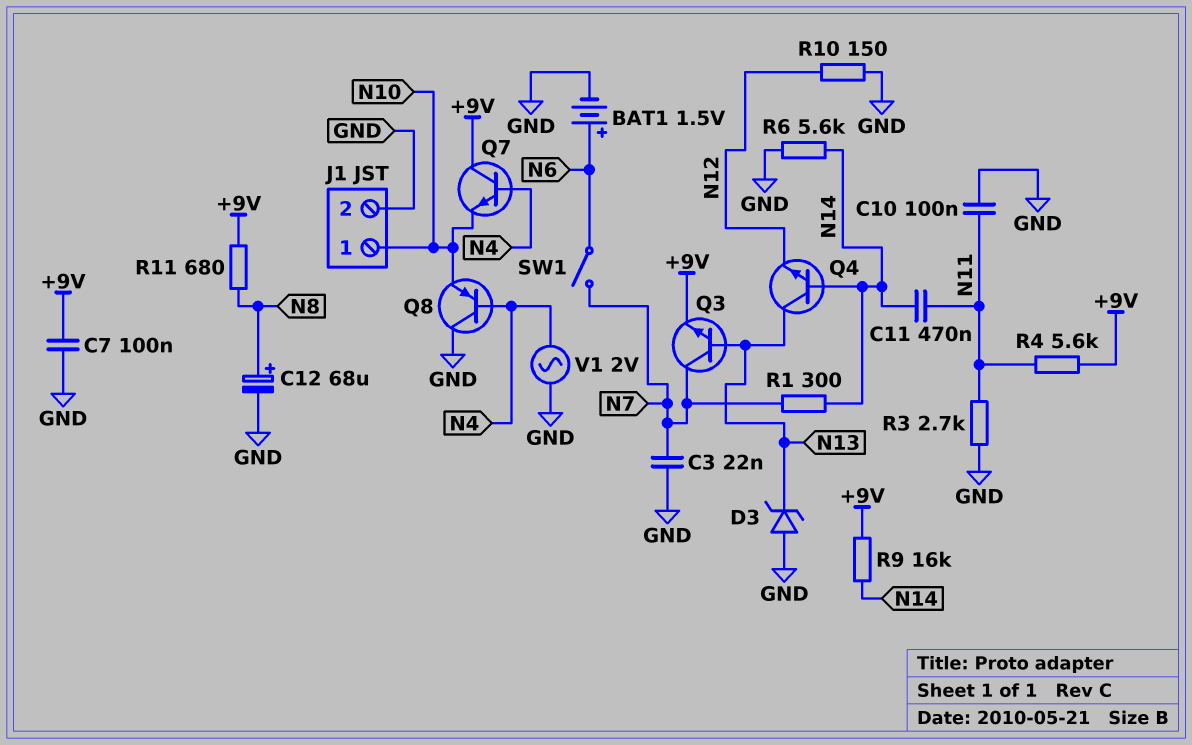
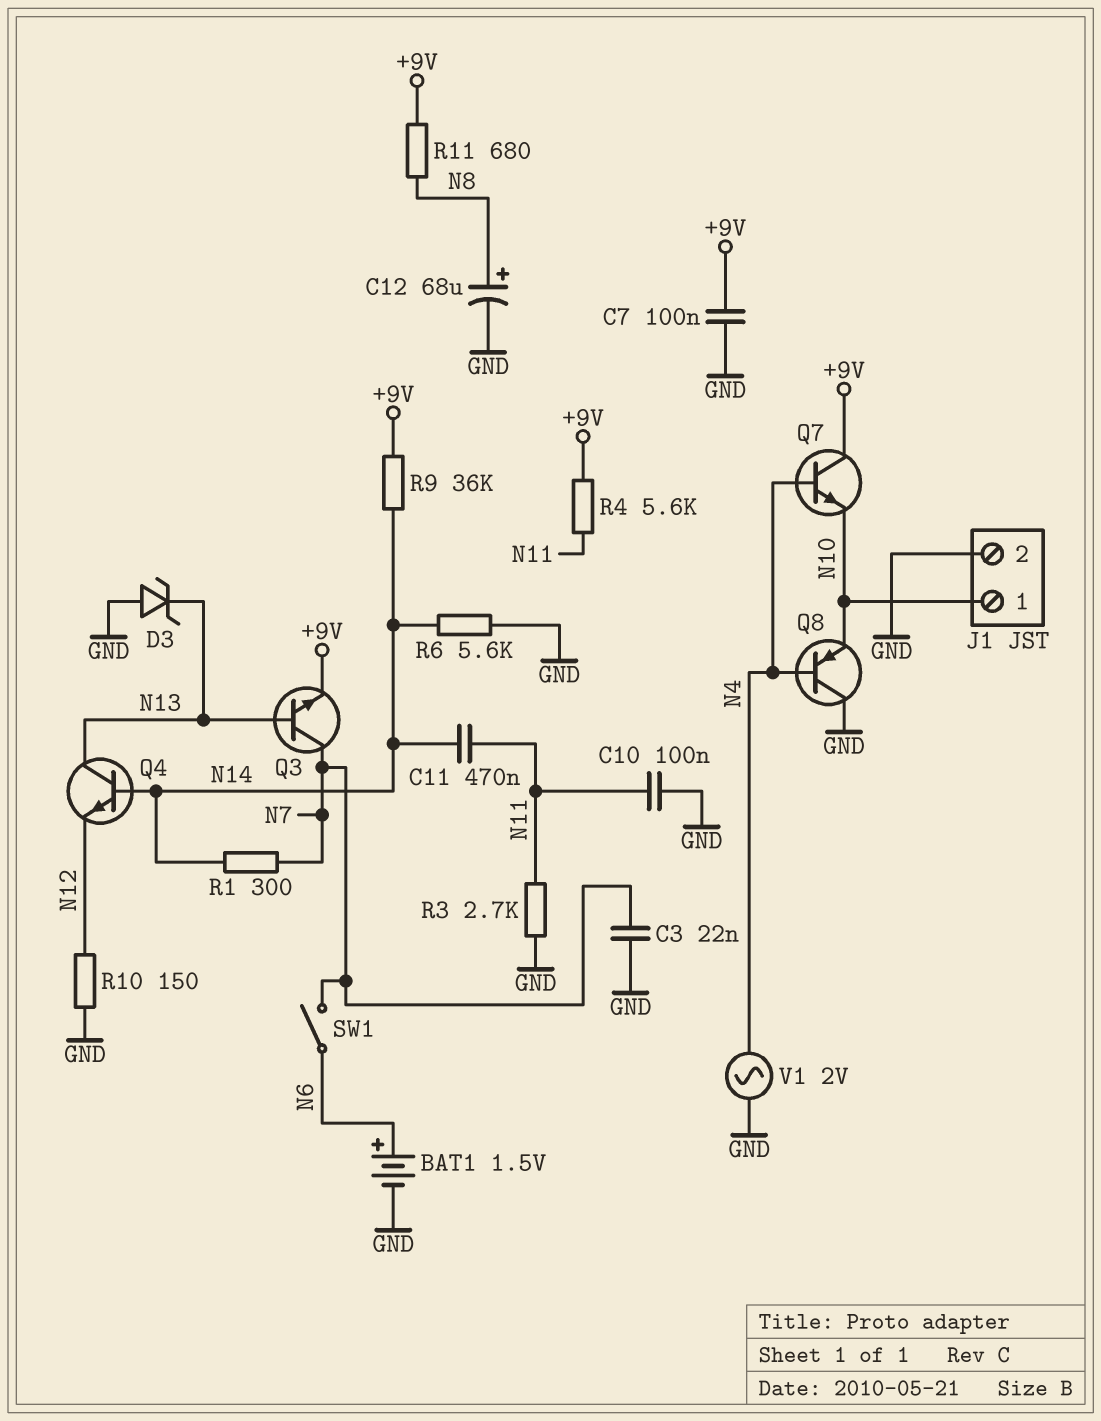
R9: 16k (+9V, N14) -> 36k (+9V, N14)

